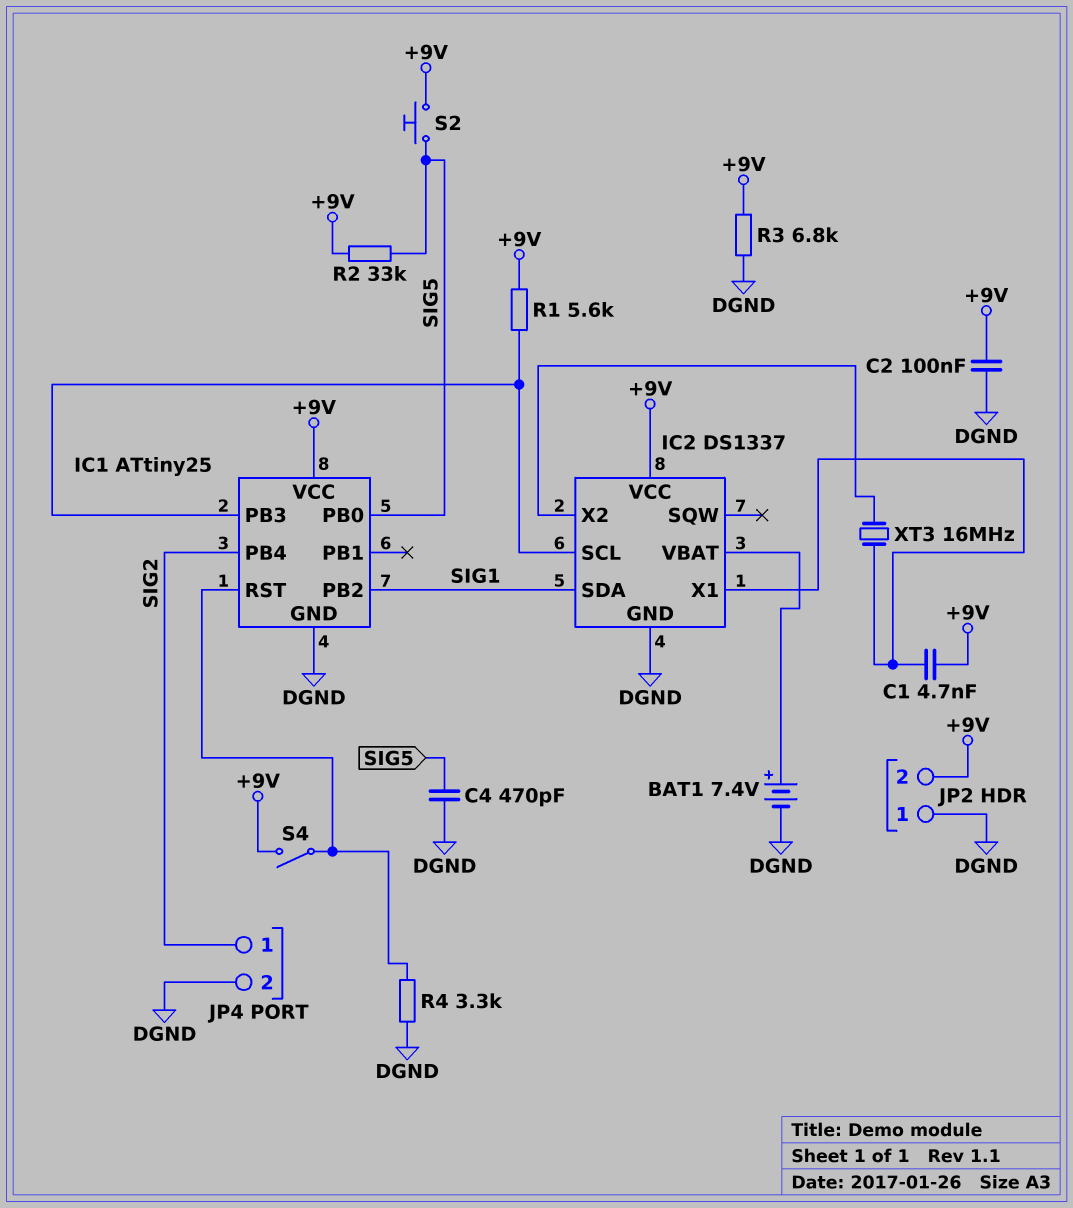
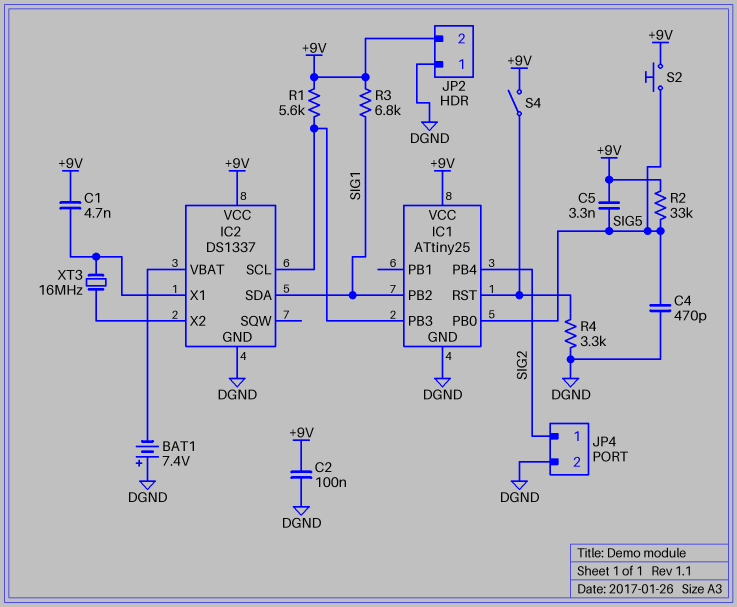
BAT1: 7.4V (plus IC2/VBAT, minus DGND) -> 7.4V (plus DGND, minus IC2/VBAT)
C5: none -> 3.3nF (+9V, SIG5)
R3: 6.8k (+9V, DGND) -> 6.8k (+9V, SIG1)

